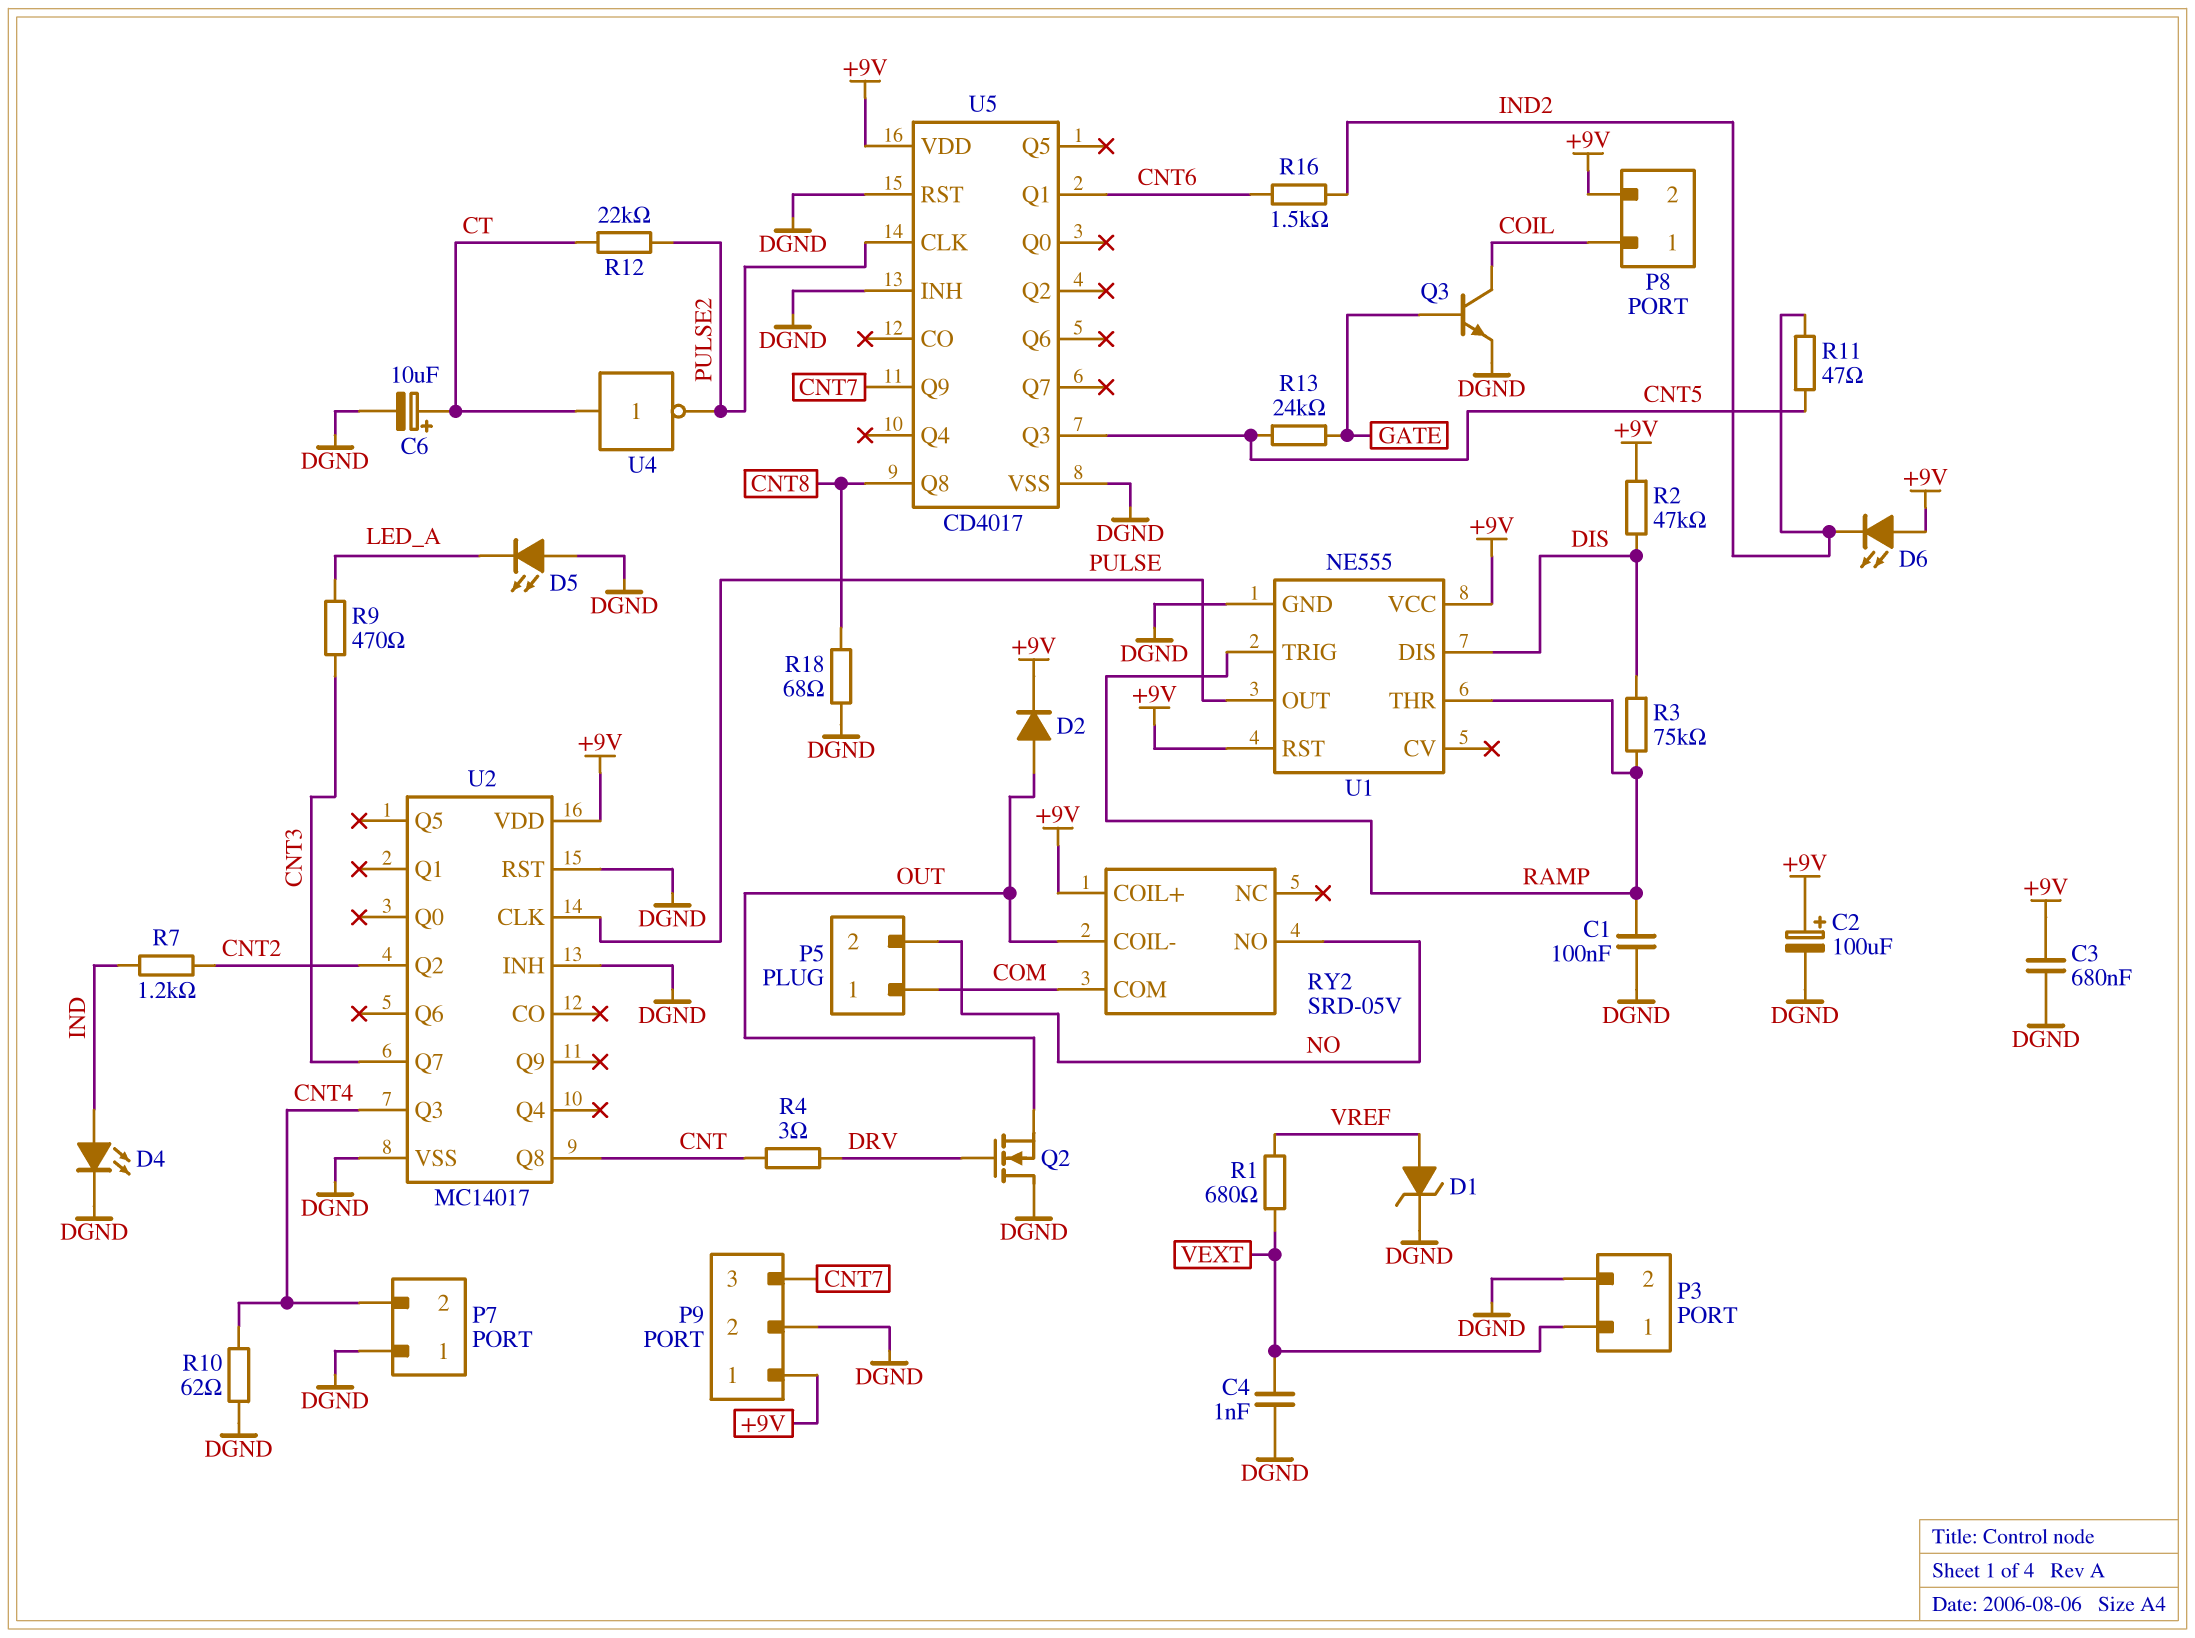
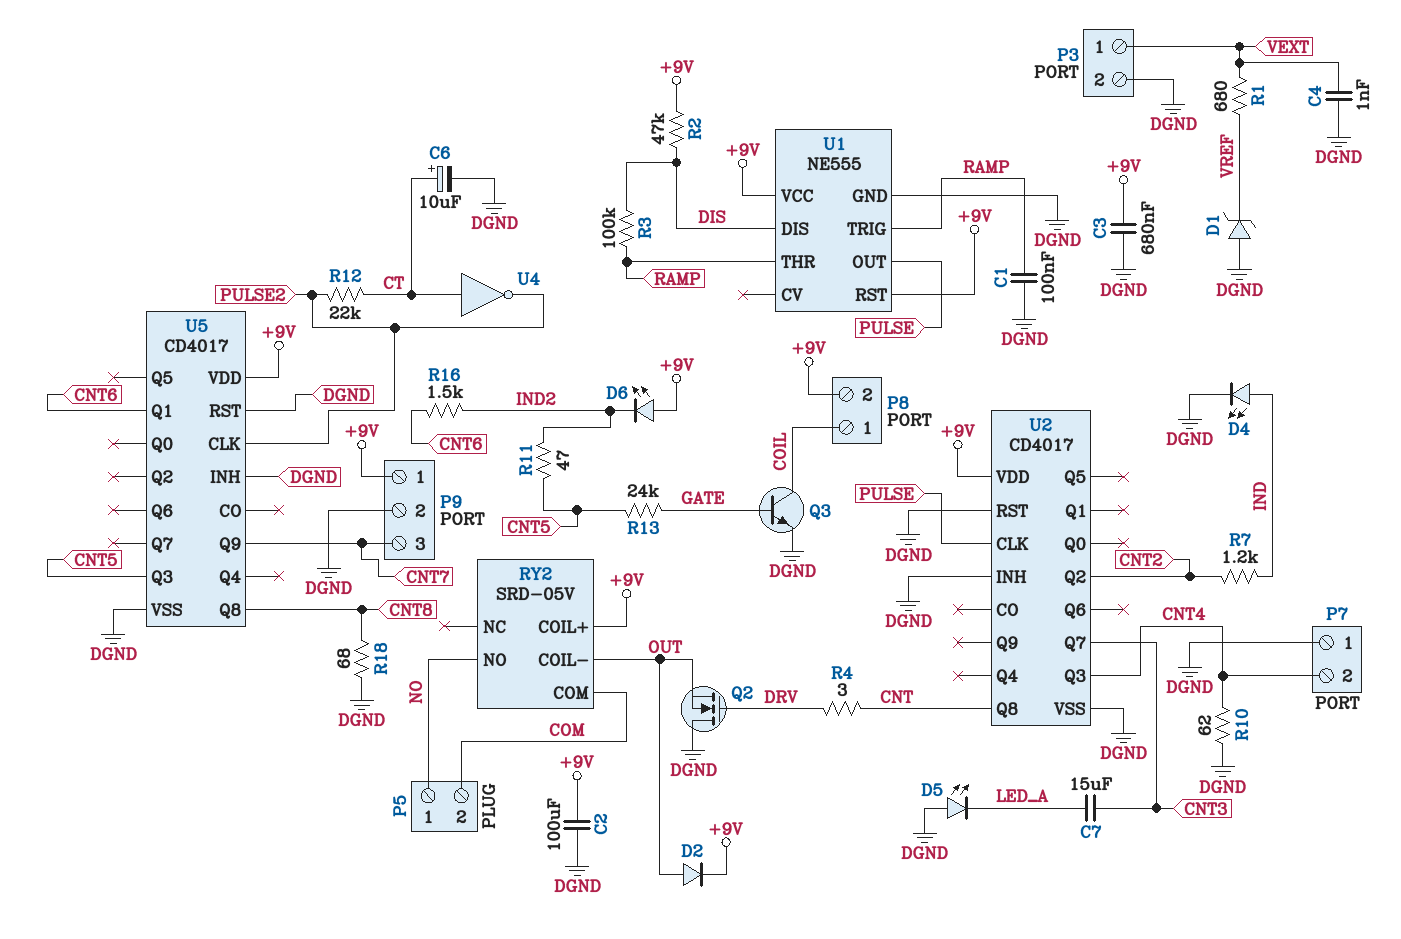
C2: 100uF (plus +9V, minus DGND) -> 100uF (+9V, DGND)
C7: none -> 15uF (CNT3, LED_A)
D1: zener (A VREF, K DGND) -> zener (A DGND, K VREF)
P5 pin 1: COM -> NO
P5 pin 2: NO -> COM
R3: 75k (DIS, RAMP) -> 100k (DIS, RAMP)
R9: 470 (CNT3, LED_A) -> none
U2: MC14017 -> CD4017

